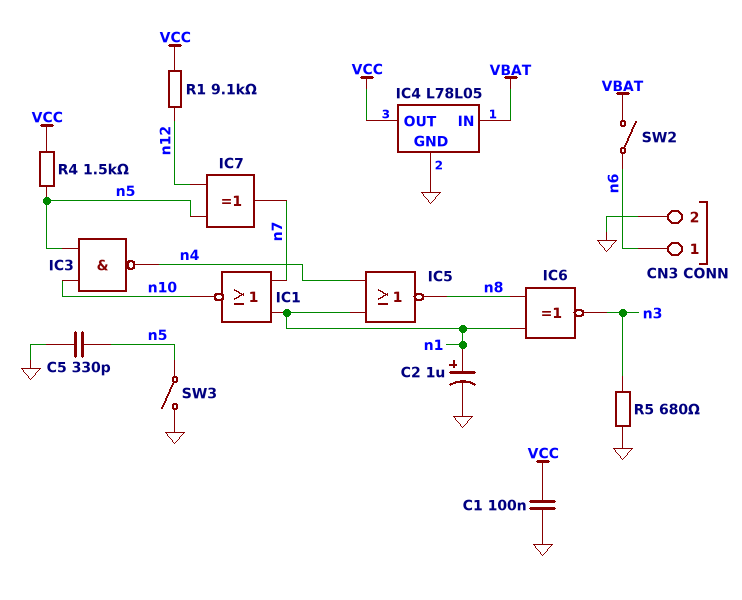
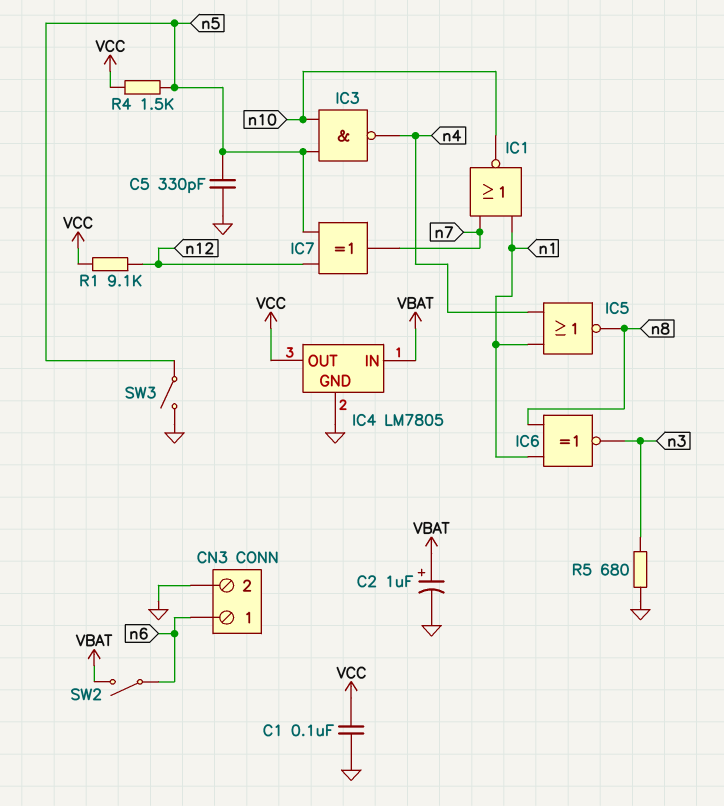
C2: 1uF (plus n1, minus GND) -> 1uF (plus VBAT, minus GND)
IC4: L78L05 -> LM7805

